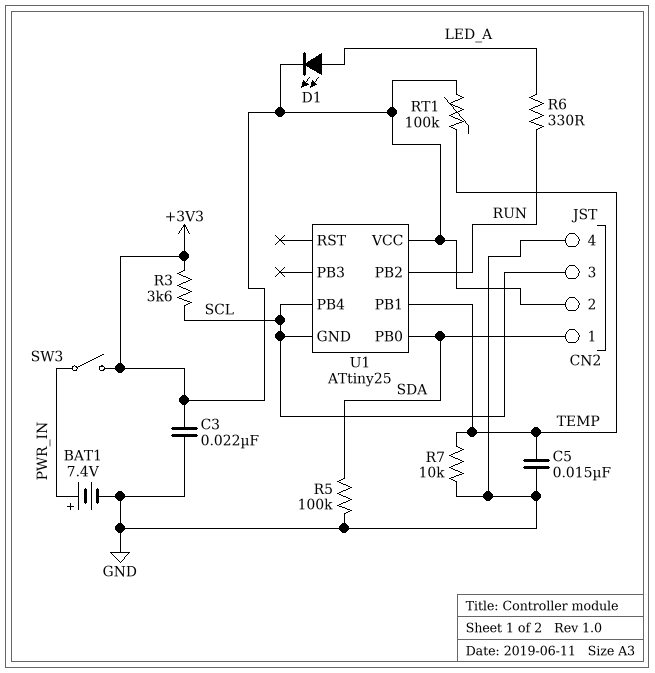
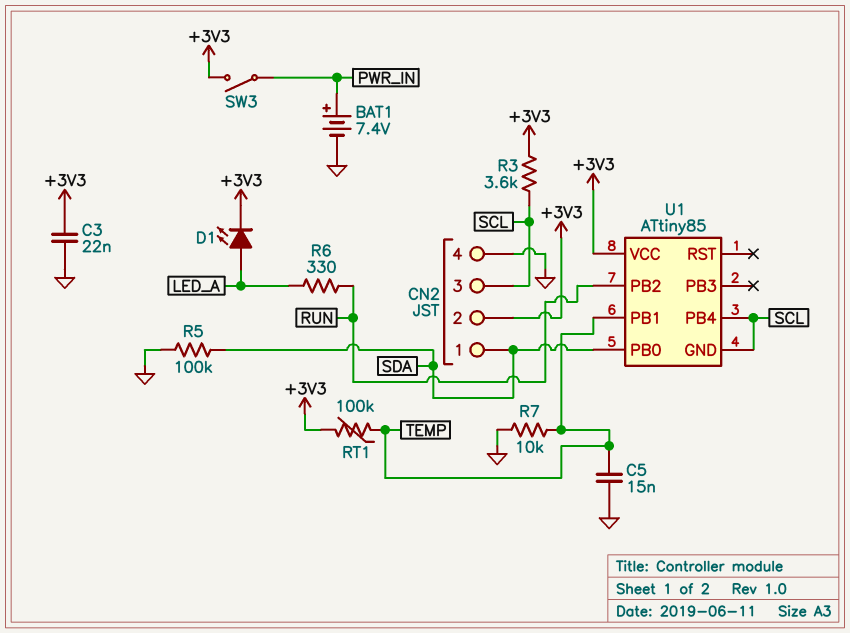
U1: ATtiny25 -> ATtiny85

